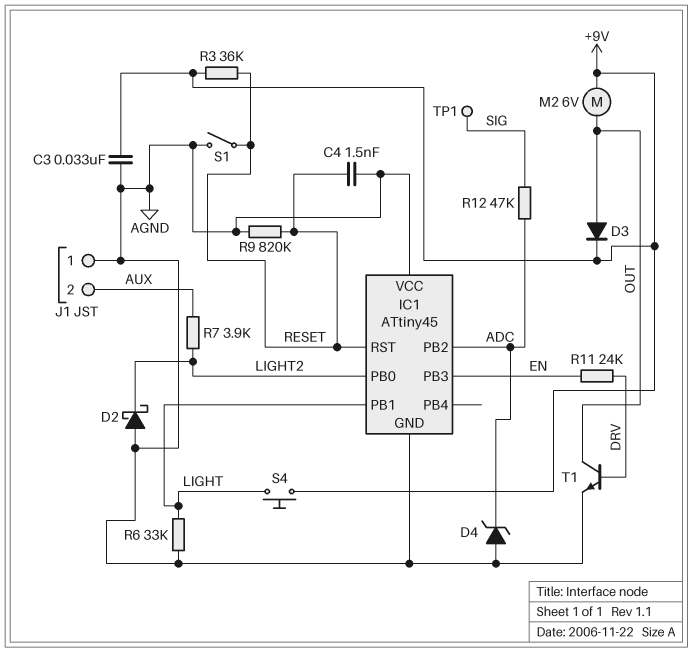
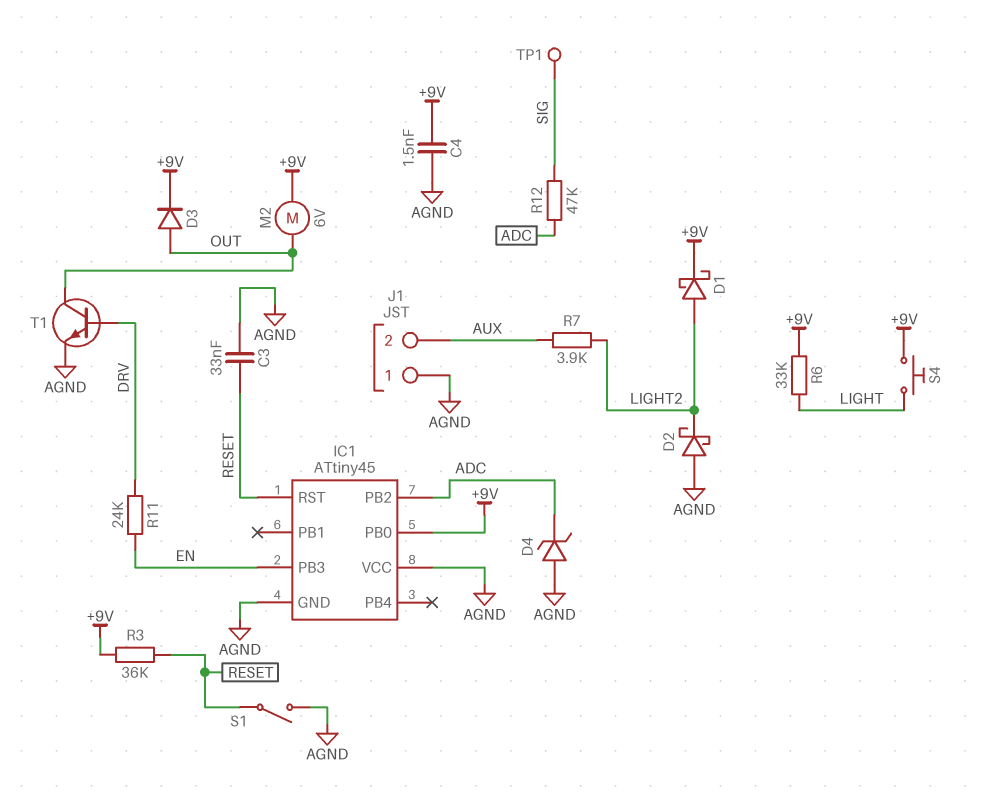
C3: 33nF (+9V, AGND) -> 33nF (AGND, RESET)
C4: 1.5nF (AGND, RESET) -> 1.5nF (+9V, AGND)
D1: none -> schottky (A LIGHT2, K +9V)
IC1 pin PB0: LIGHT2 -> +9V
IC1 pin PB1: LIGHT -> none
R6: 33k (AGND, LIGHT) -> 33k (+9V, LIGHT)
R9: 820k (AGND, RESET) -> none

